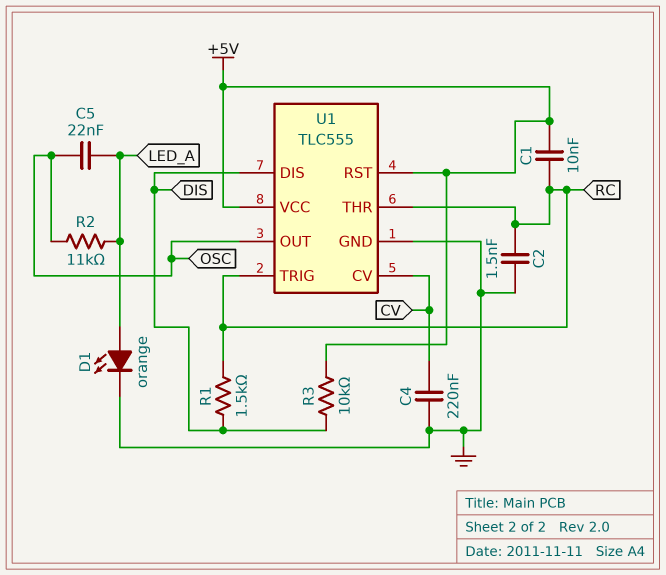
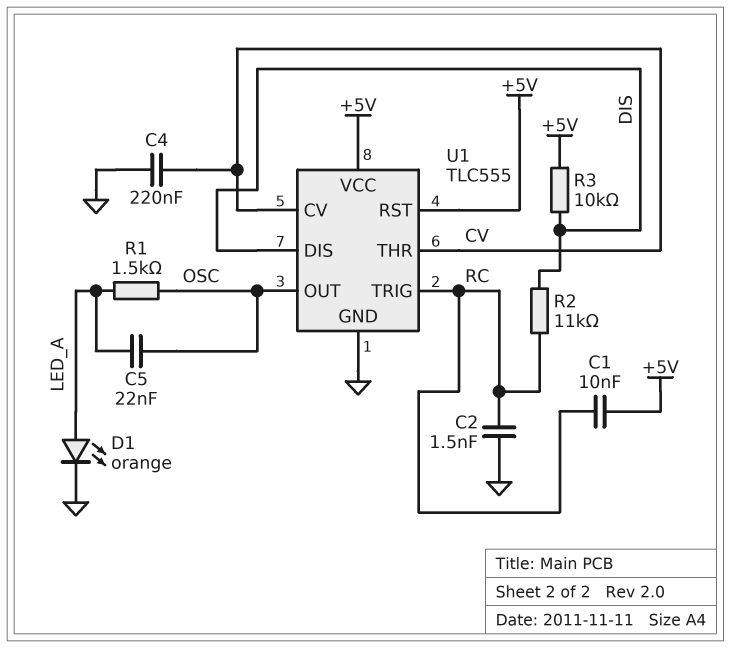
R1: 1.5k (DIS, RC) -> 1.5k (LED_A, OSC)
R2: 11k (LED_A, OSC) -> 11k (DIS, RC)
U1 pin THR: RC -> CV

